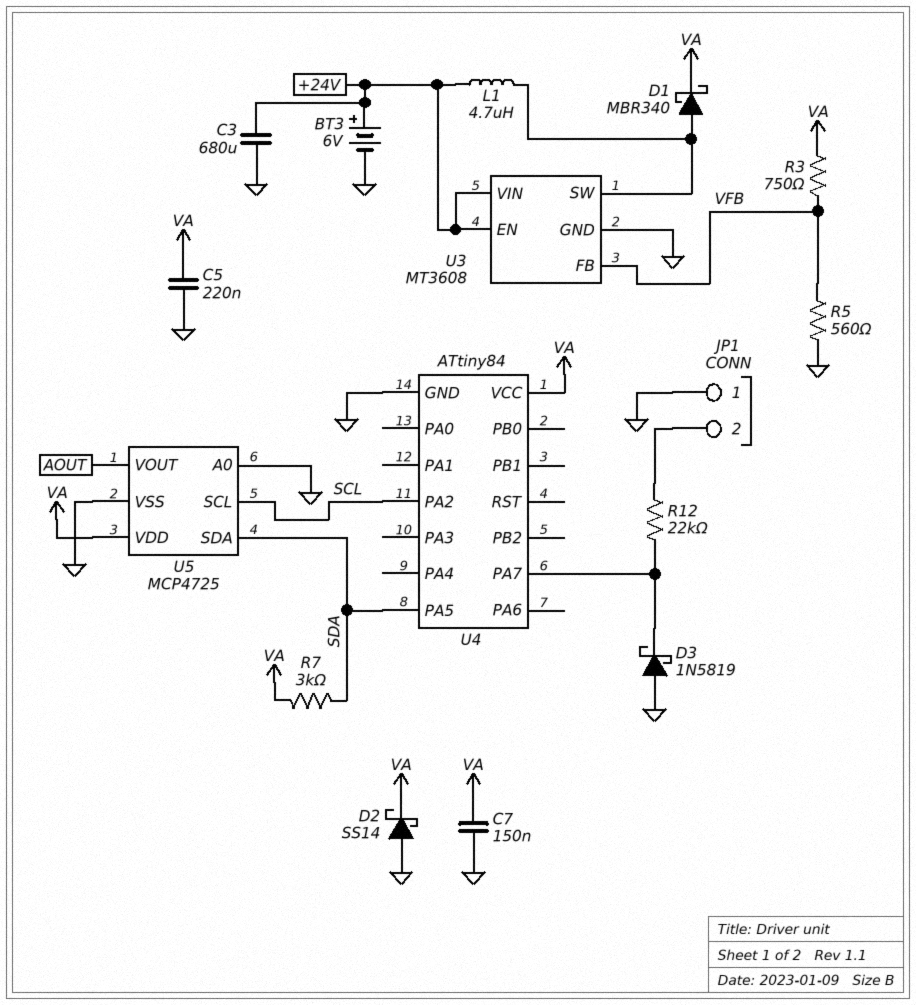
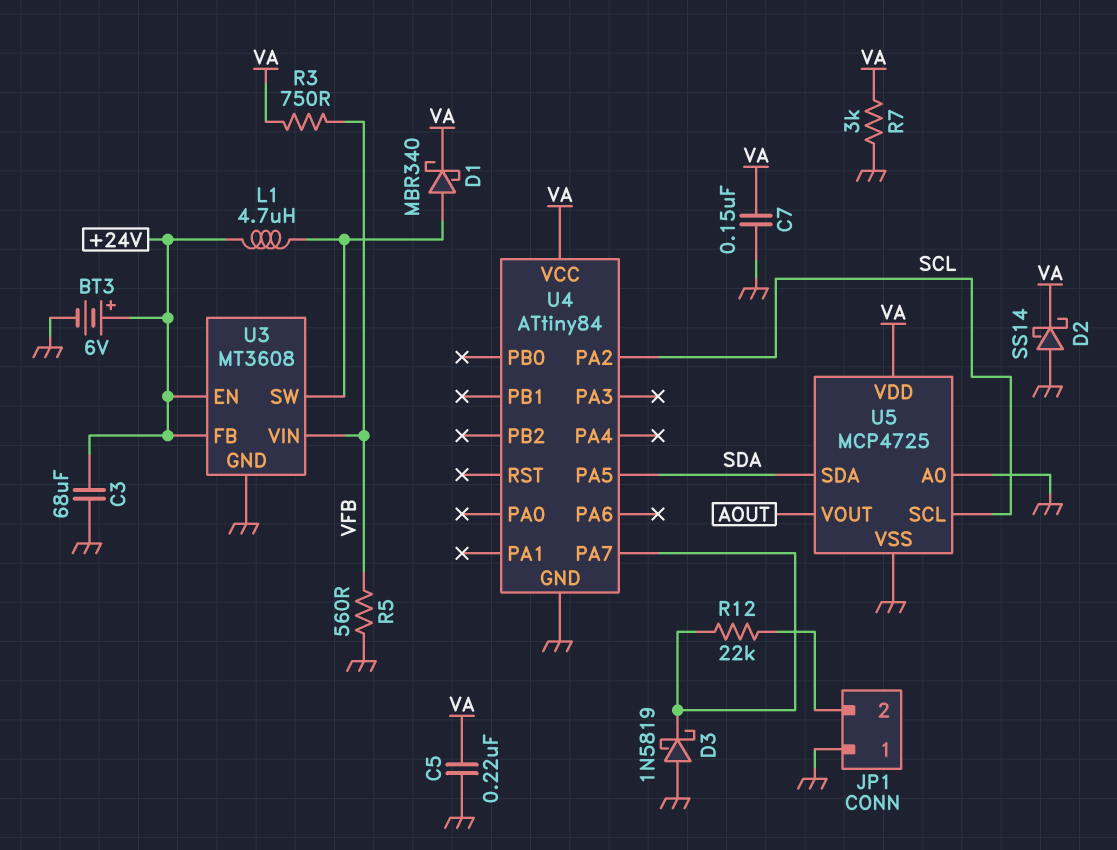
C3: 680uF (+24V, GND) -> 68uF (+24V, GND)
R7: 3k (SDA, VA) -> 3k (GND, VA)
U3 pin FB: VFB -> +24V
U3 pin VIN: +24V -> VFB

